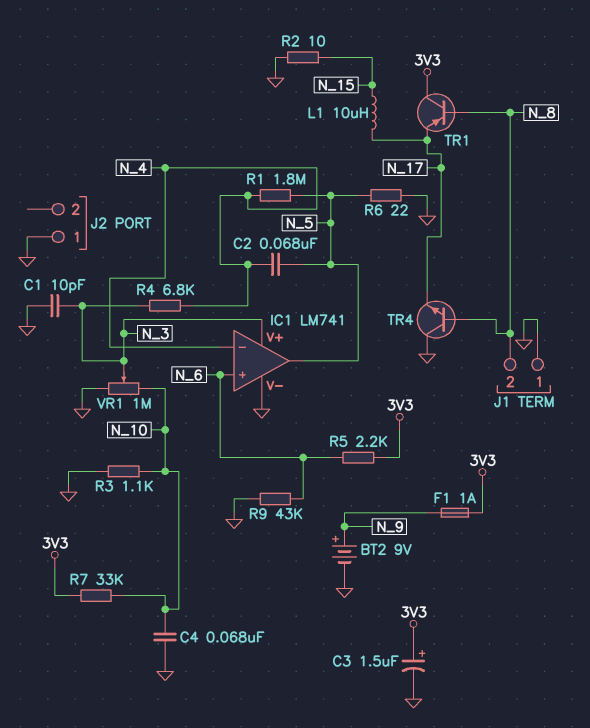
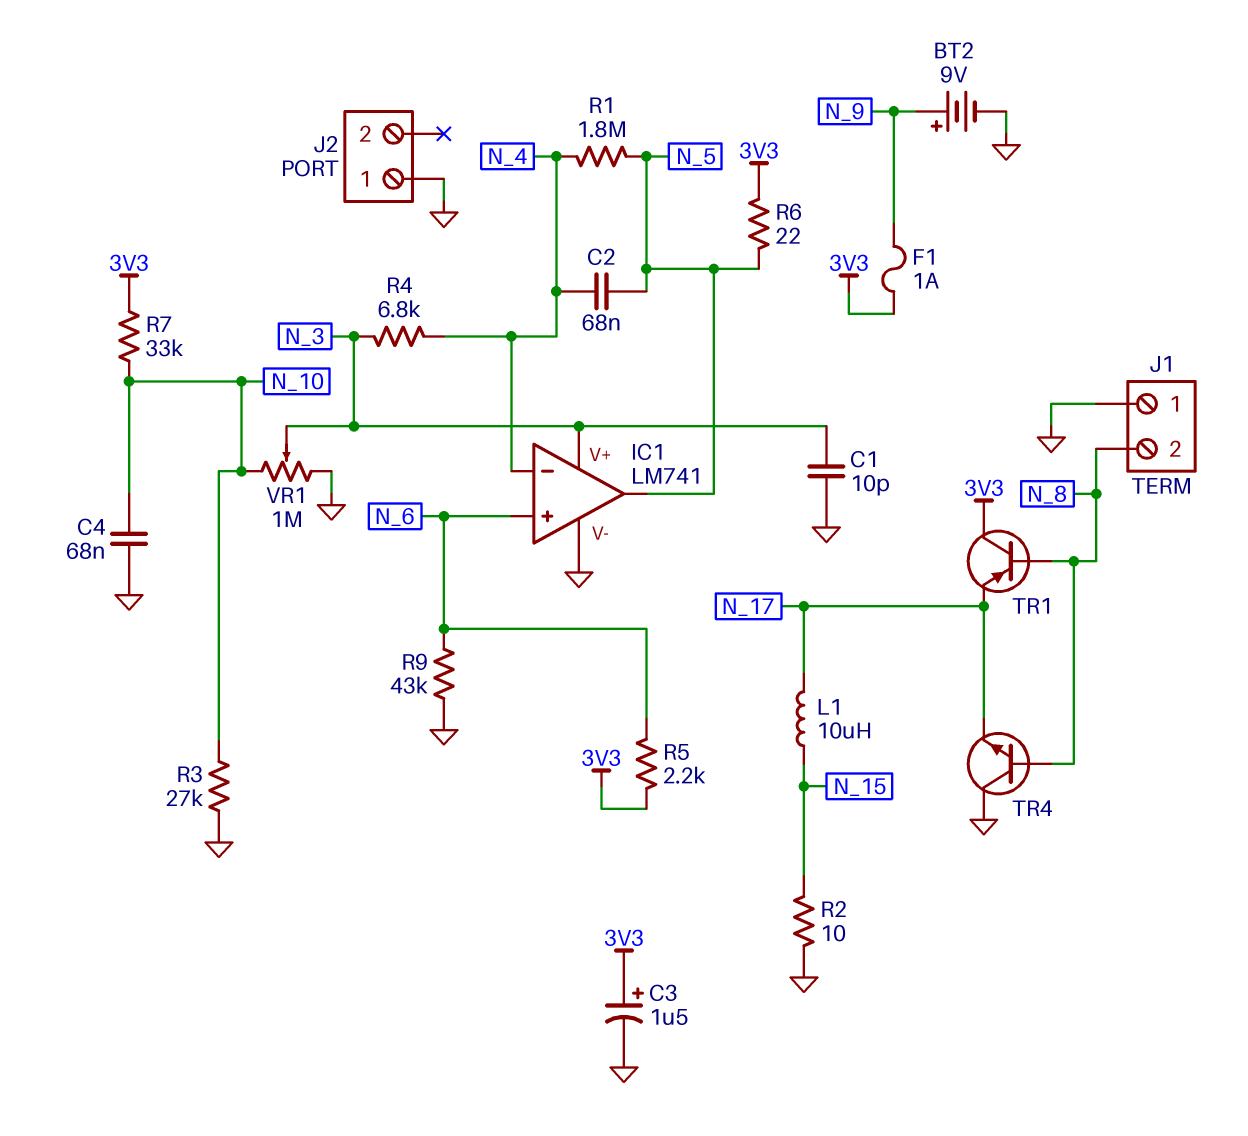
R3: 1.1k (GND, N_10) -> 27k (GND, N_10)
R6: 22 (GND, N_5) -> 22 (3V3, N_5)

